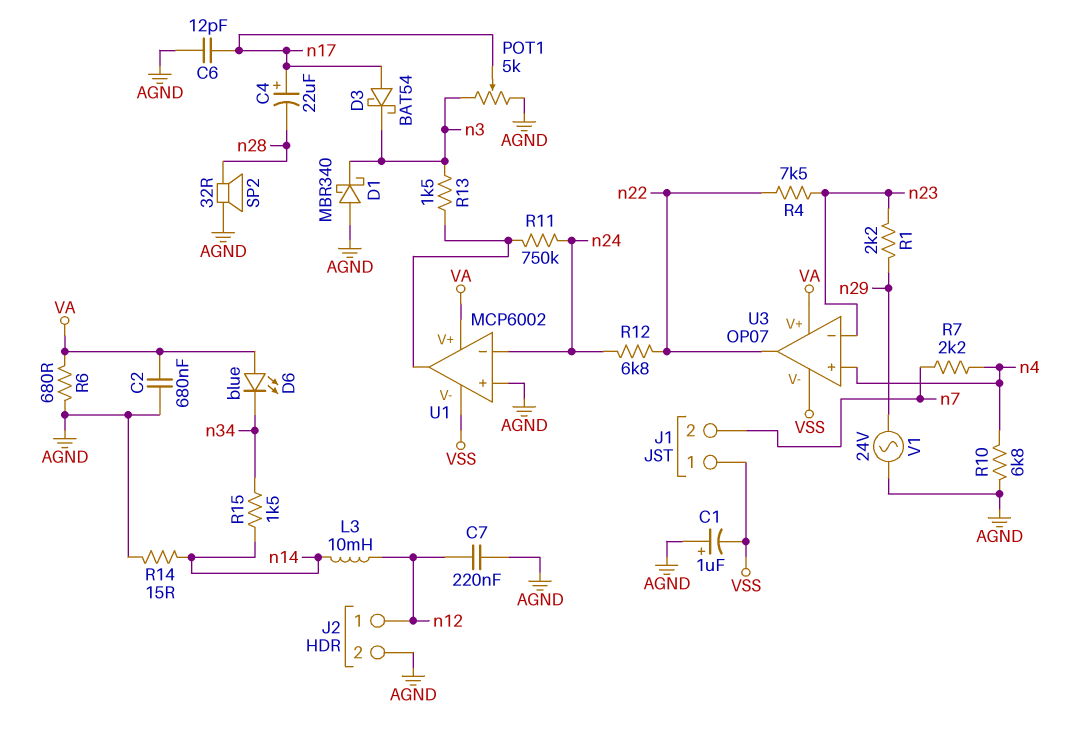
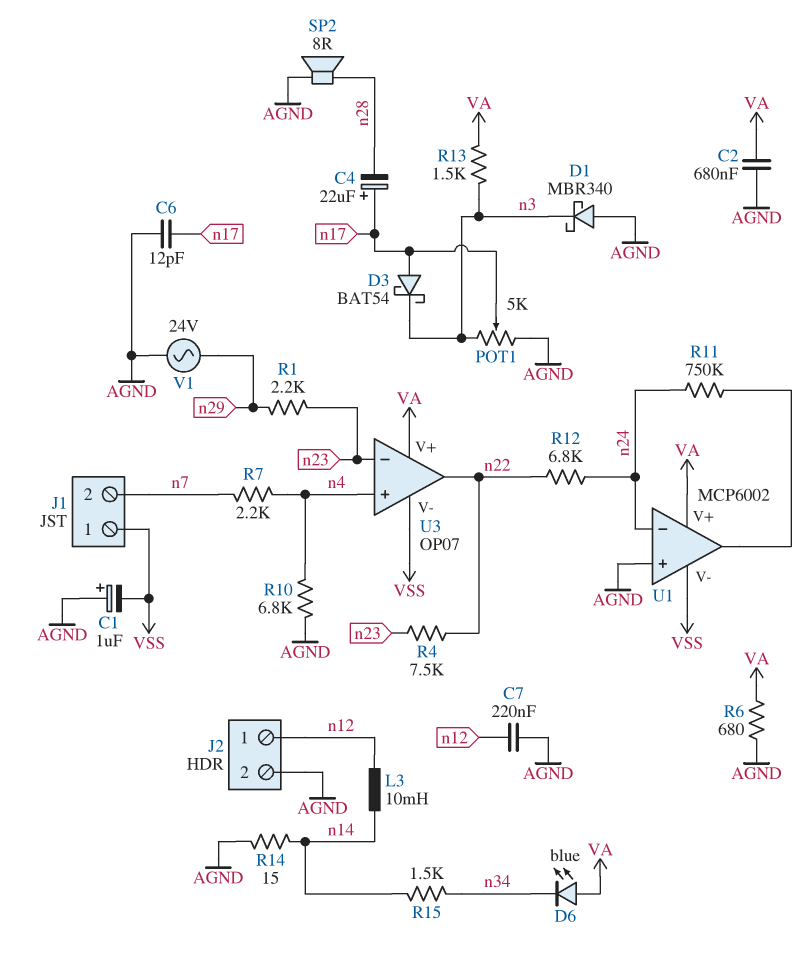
R13: 1.5k (U1/out, n3) -> 1.5k (VA, n3)
SP2: speaker 32R (AGND, n28) -> speaker 8R (AGND, n28)

